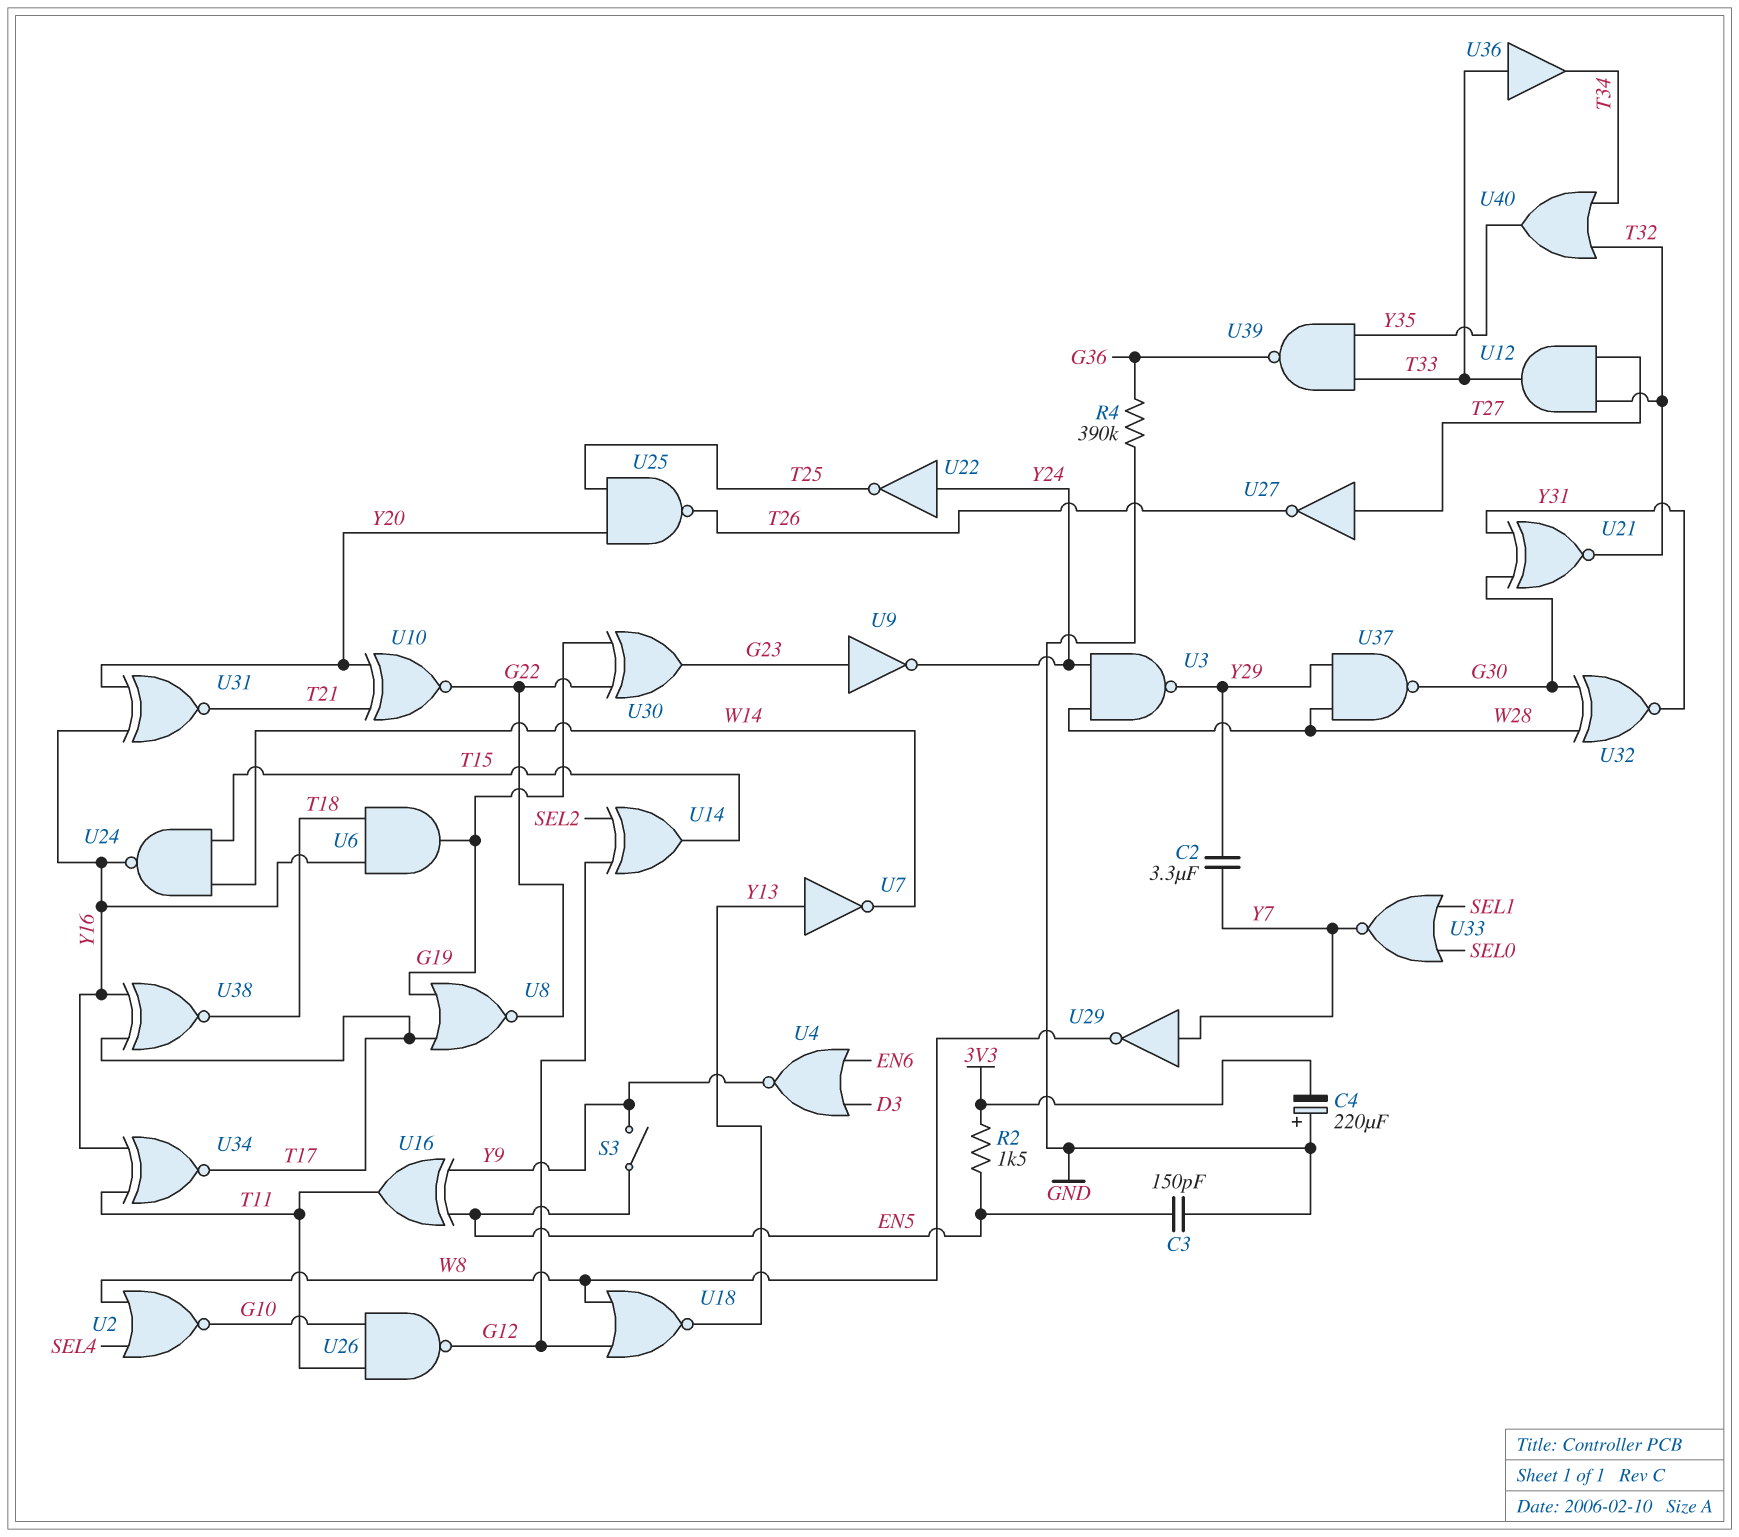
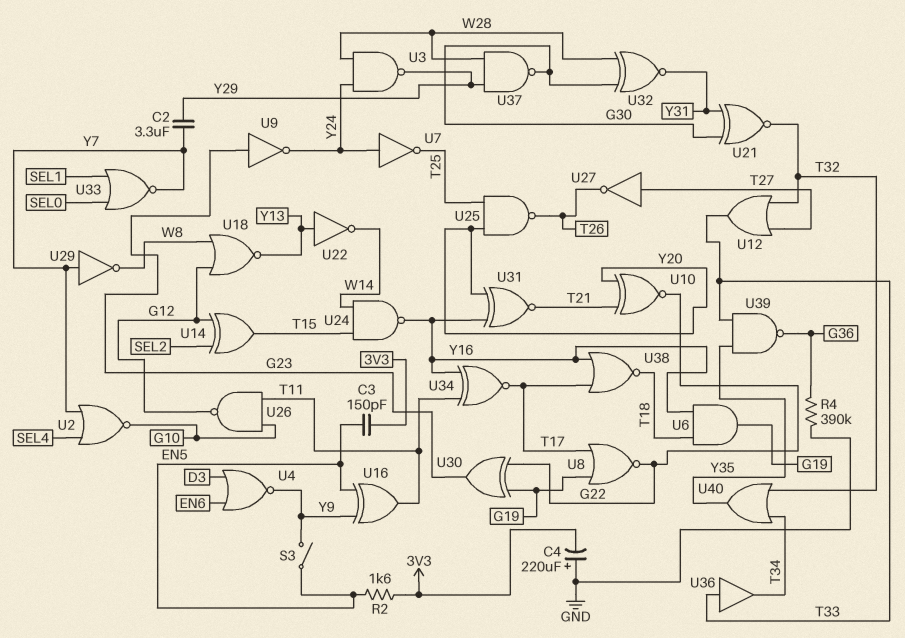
C3: 150pF (EN5, GND) -> 150pF (3V3, EN5)
R2: 1.5k (3V3, EN5) -> 1.6k (3V3, EN5)
U2: NOR (in SEL4, in W8, out G10) -> NOR (in SEL4, in Y7, out G10)
U7: NOT (in Y13, out W14) -> NOT (in Y24, out T25)
U12: AND (in T27, in T32, out T33) -> OR (in T27, in T32, out T33)
U22: NOT (in Y24, out T25) -> NOT (in Y13, out W14)
U38: XNOR (in T17, in Y16, out T18) -> NOR (in T17, in Y16, out T18)

